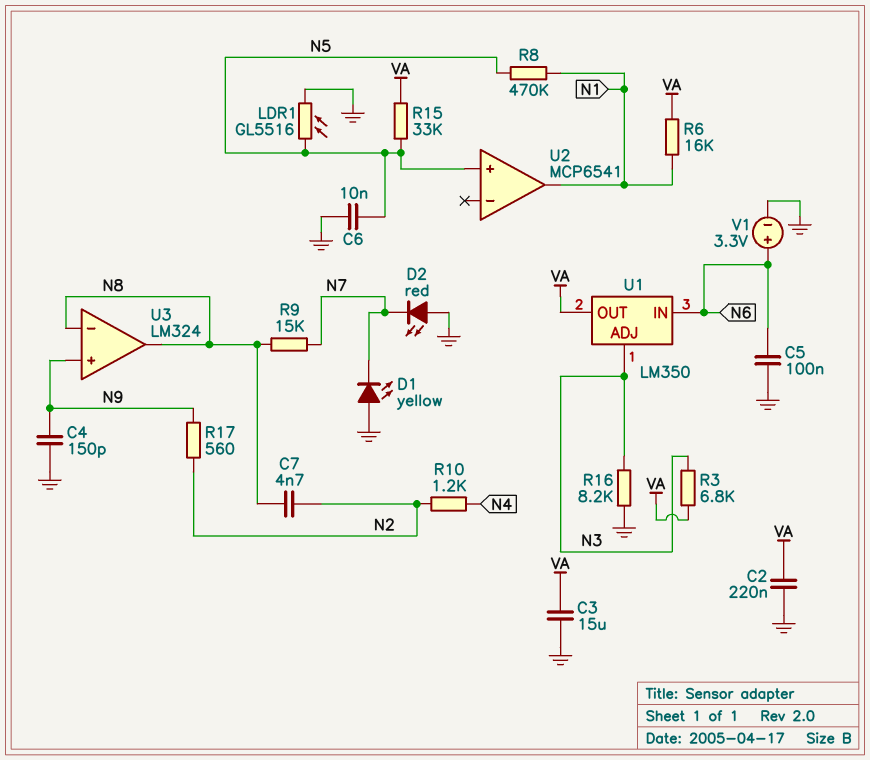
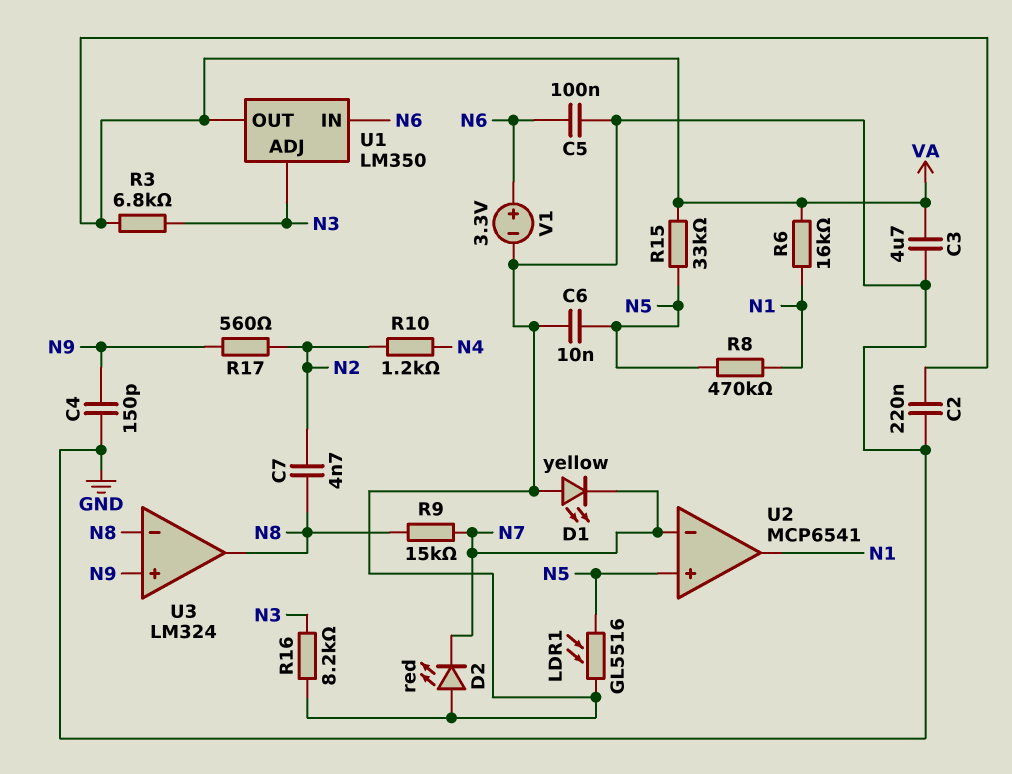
C3: 15uF (GND, VA) -> 4.7uF (GND, VA)
U2 pin in-: none -> N7

